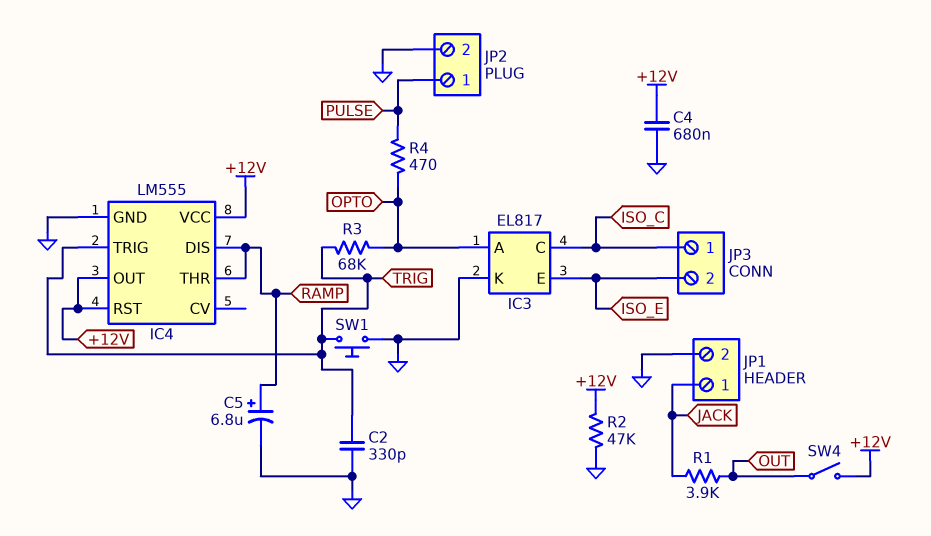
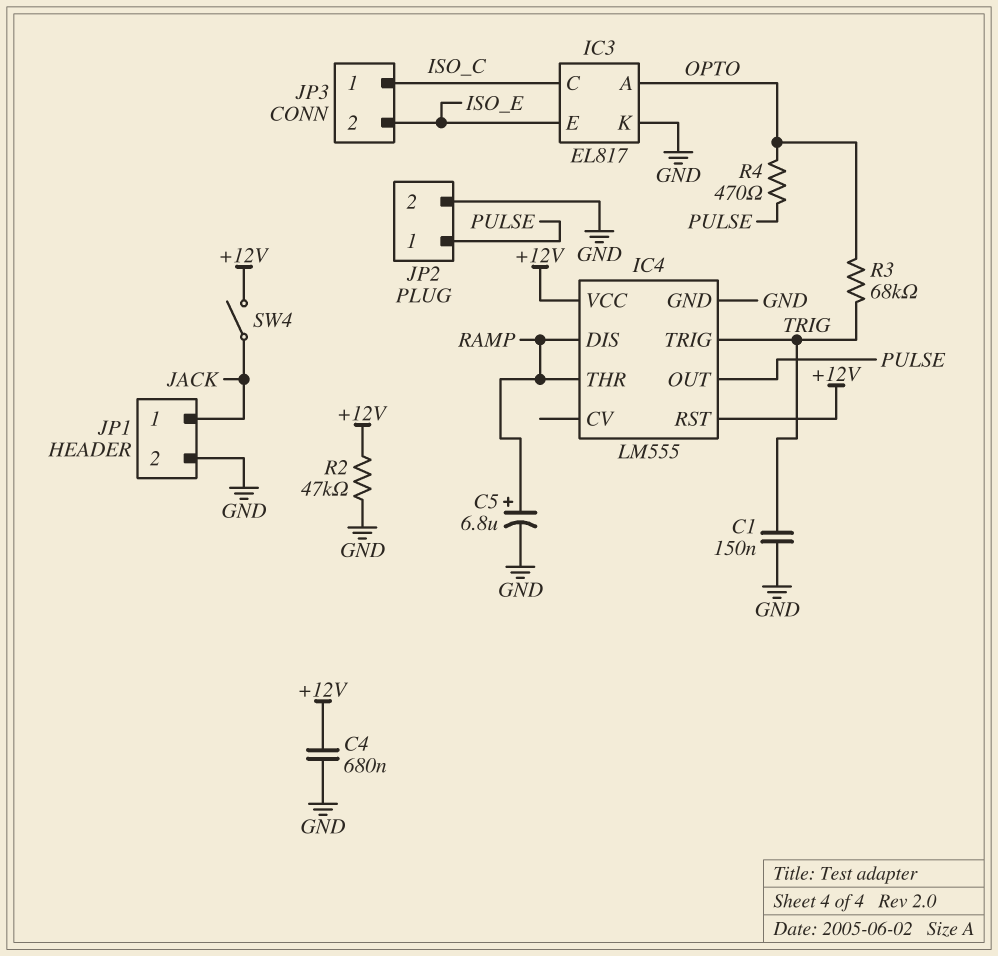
C1: none -> 150nF (GND, TRIG)
C2: 330pF (GND, TRIG) -> none
IC4 pin OUT: +12V -> PULSE
R1: 3.9k (JACK, OUT) -> none
SW1: button (GND, TRIG) -> none
SW4: switch (+12V, OUT) -> switch (+12V, JACK)

